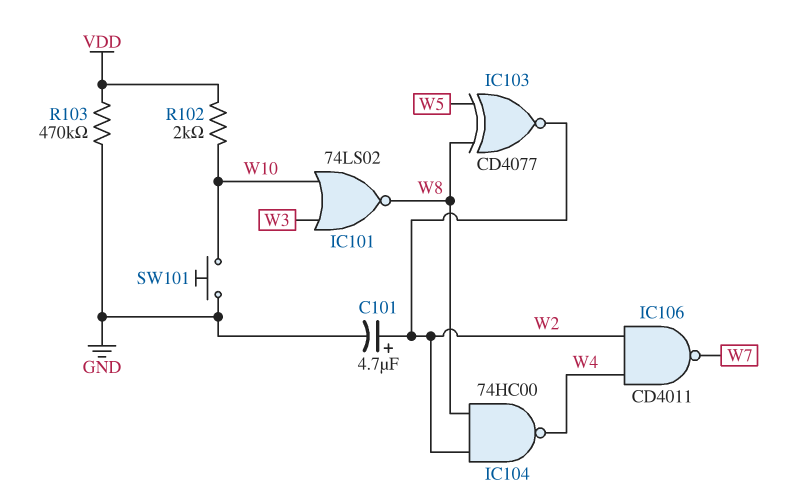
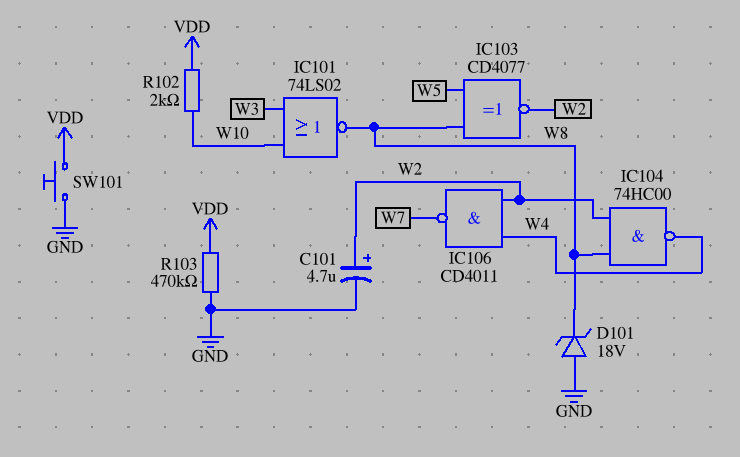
D101: none -> zener 18V (A GND, K W8)
SW101: button (GND, W10) -> button (GND, VDD)

